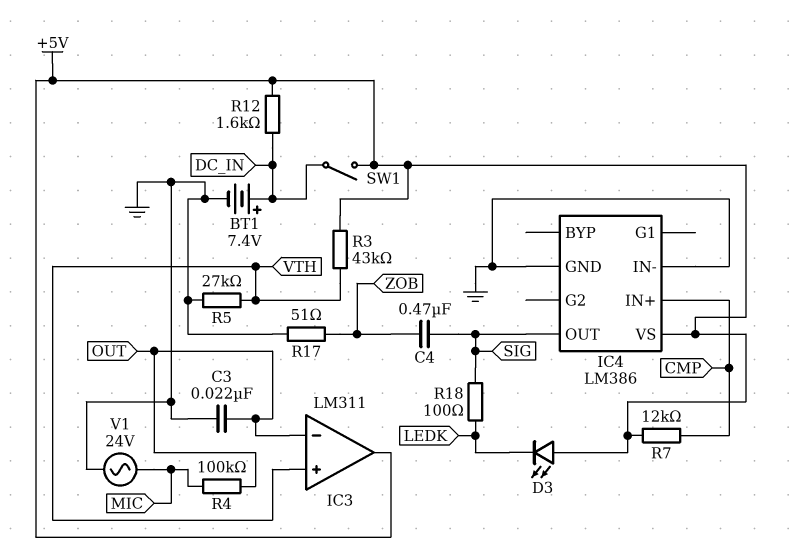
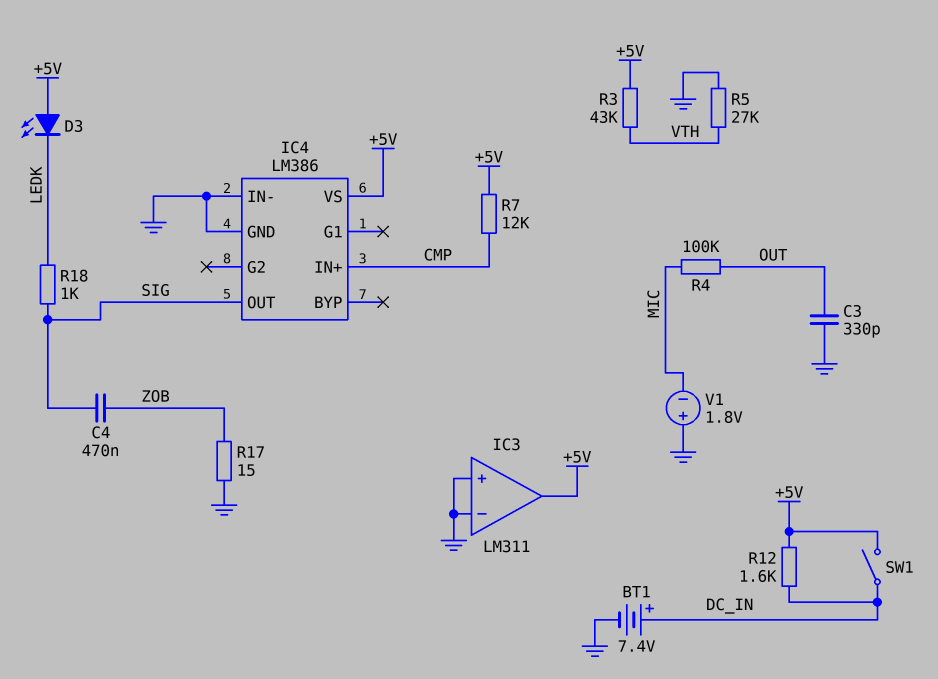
C3: 22nF (GND, OUT) -> 330pF (GND, OUT)
IC3 pin in+: VTH -> GND
IC3 pin in-: OUT -> GND
R17: 51 (GND, ZOB) -> 15 (GND, ZOB)
R18: 100 (LEDK, SIG) -> 1k (LEDK, SIG)
V1: AC 24V (GND, MIC) -> 1.8V (plus GND, minus MIC)

